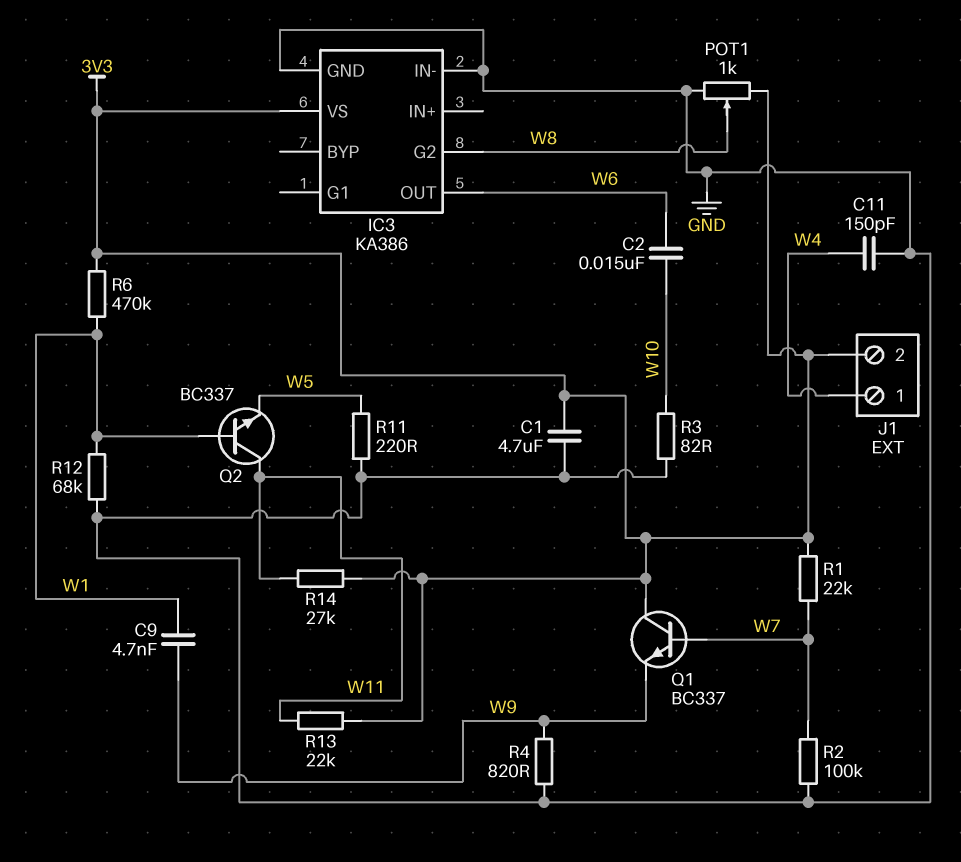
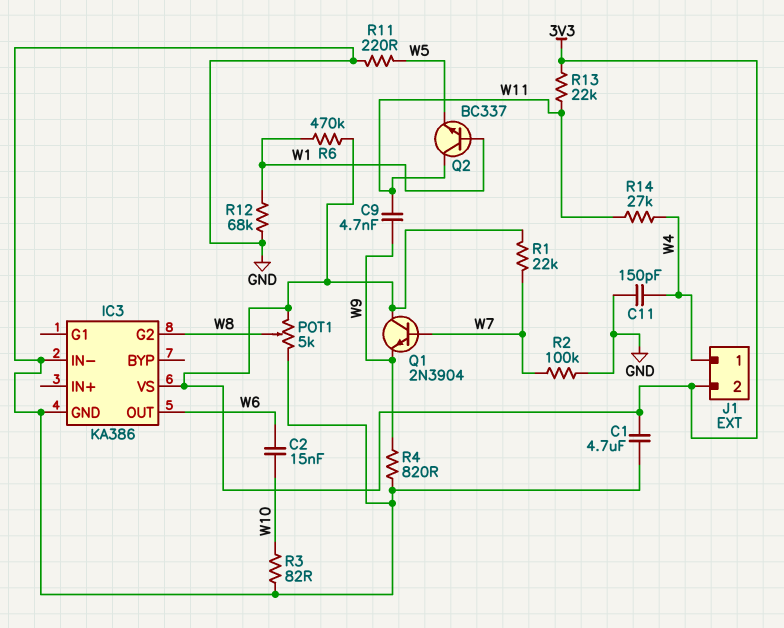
C9: 4.7nF (W1, W9) -> 4.7nF (W9, W11)
POT1: 1k (3V3, GND, wiper W8) -> 5k (3V3, GND, wiper W8)
Q1: NPN BC337 (B W7, C 3V3, E W9) -> NPN 2N3904 (B W7, C 3V3, E W9)
R14: 27k (3V3, W11) -> 27k (W4, W11)

